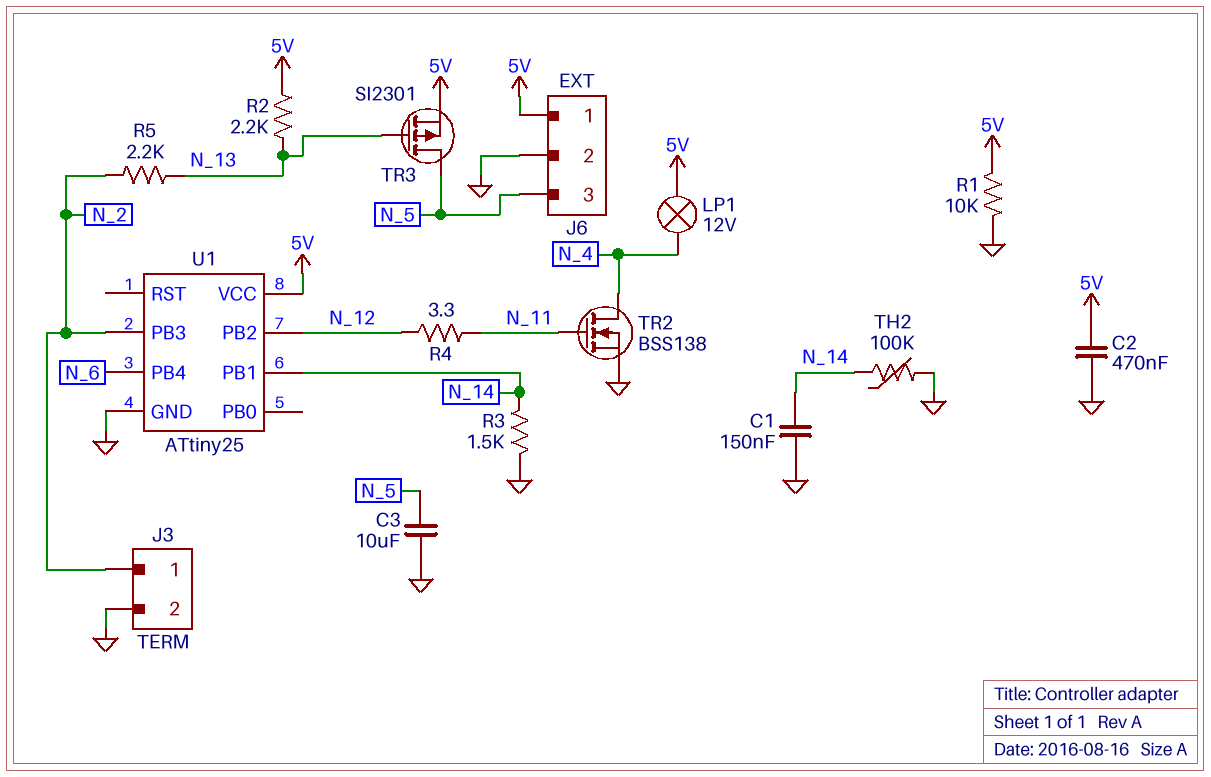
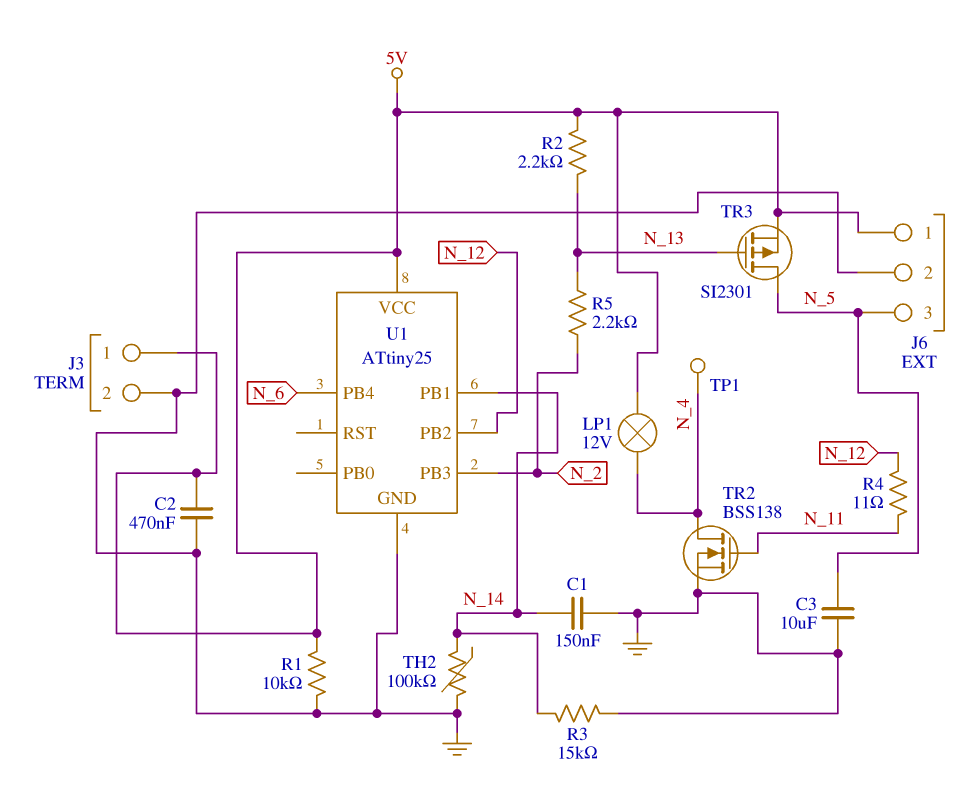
J3 pin 1: N_2 -> 5V
R3: 1.5k (GND, N_14) -> 15k (GND, N_14)
R4: 3.3 (N_11, N_12) -> 11 (N_11, N_12)
TP1: none -> test point (N_4)

